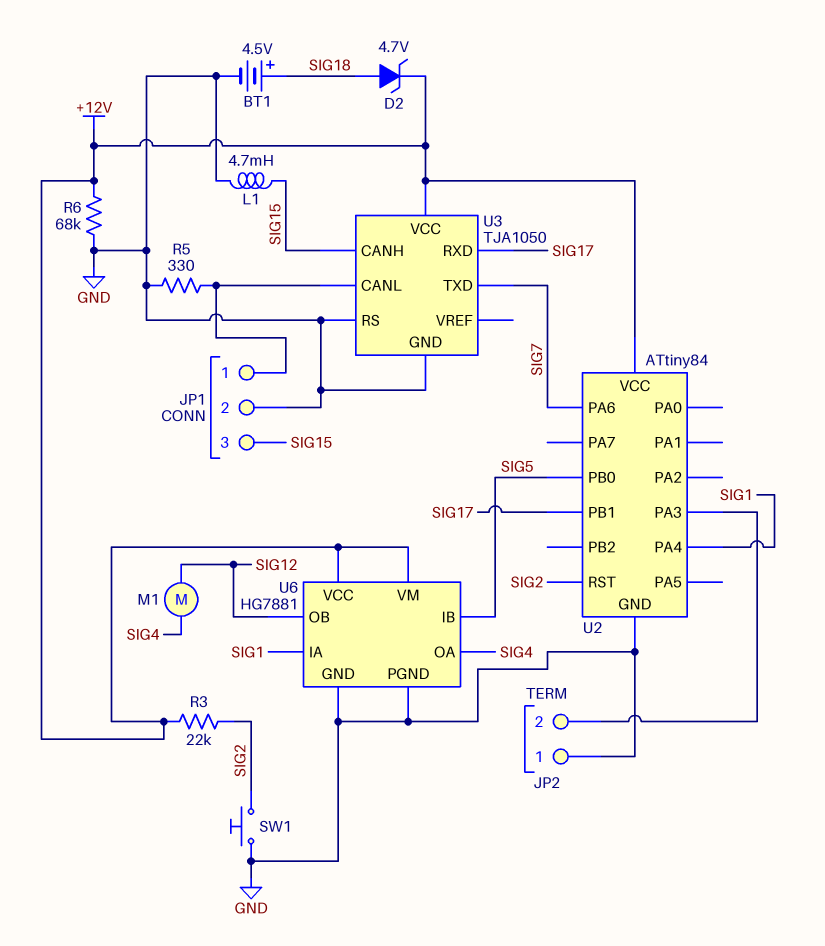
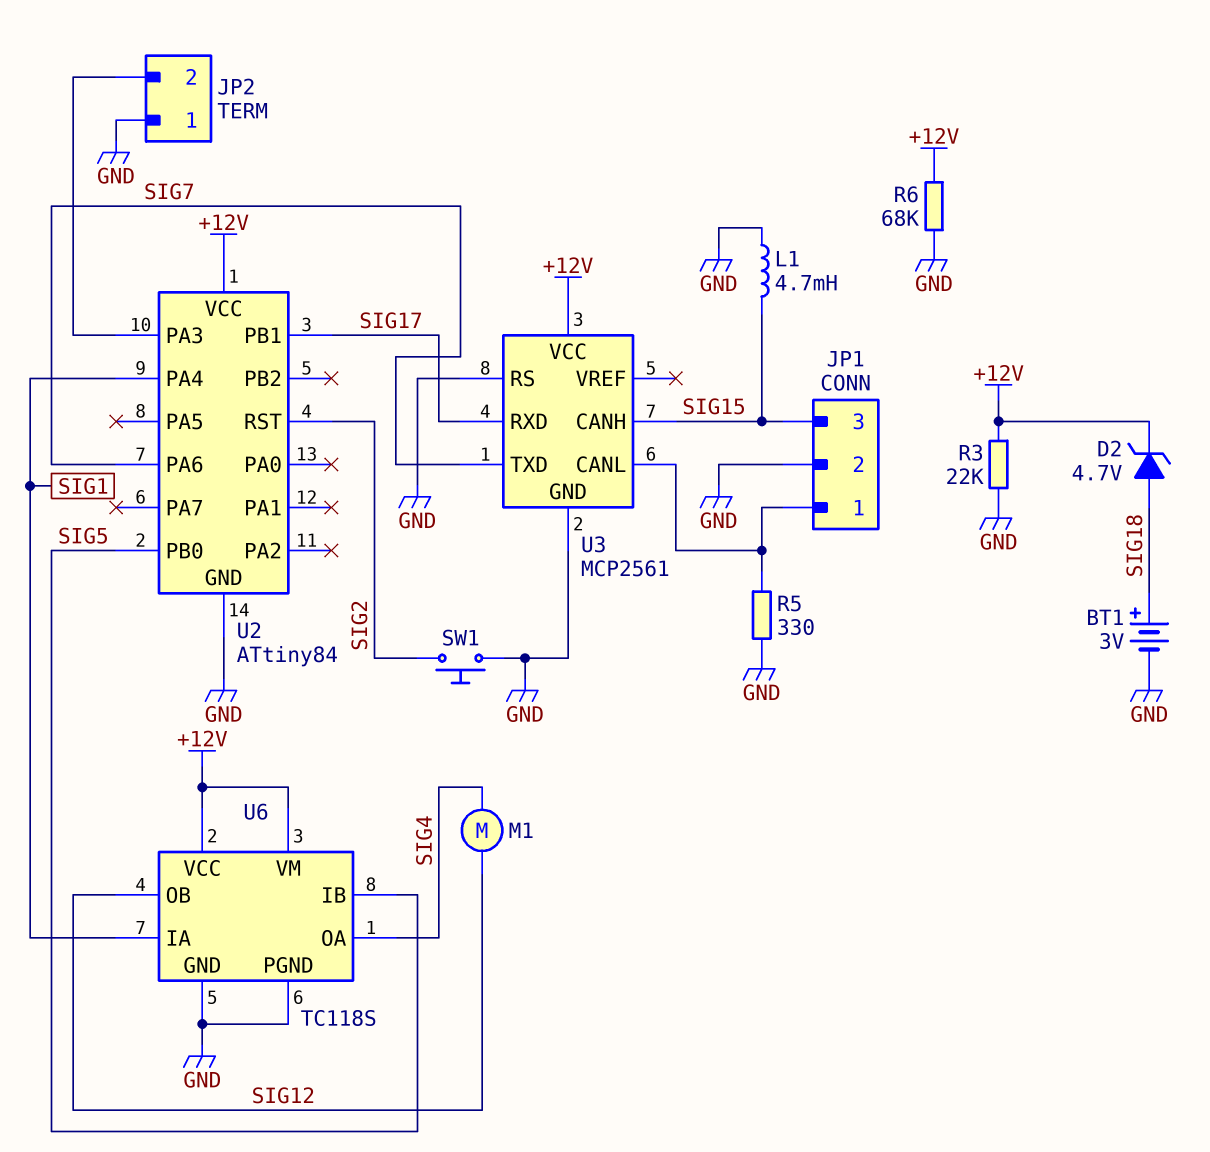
BT1: 4.5V (plus SIG18, minus GND) -> 3V (plus SIG18, minus GND)
R3: 22k (+12V, SIG2) -> 22k (+12V, GND)
U3: TJA1050 -> MCP2561
U6: HG7881 -> TC118S

